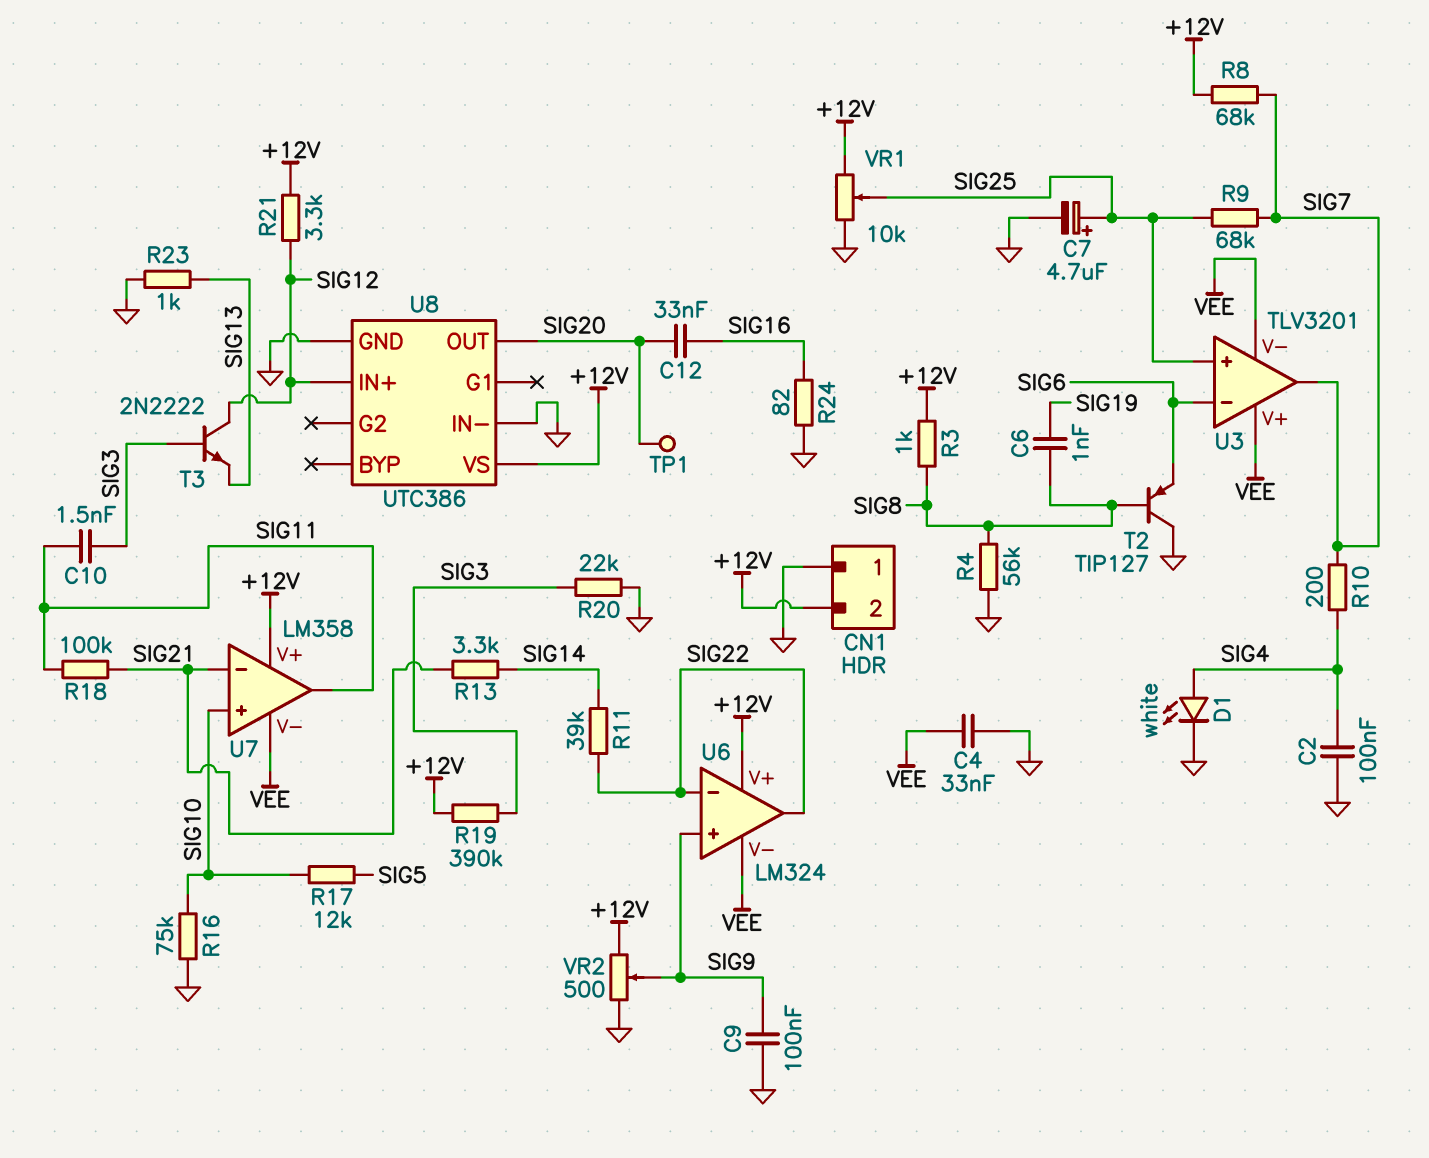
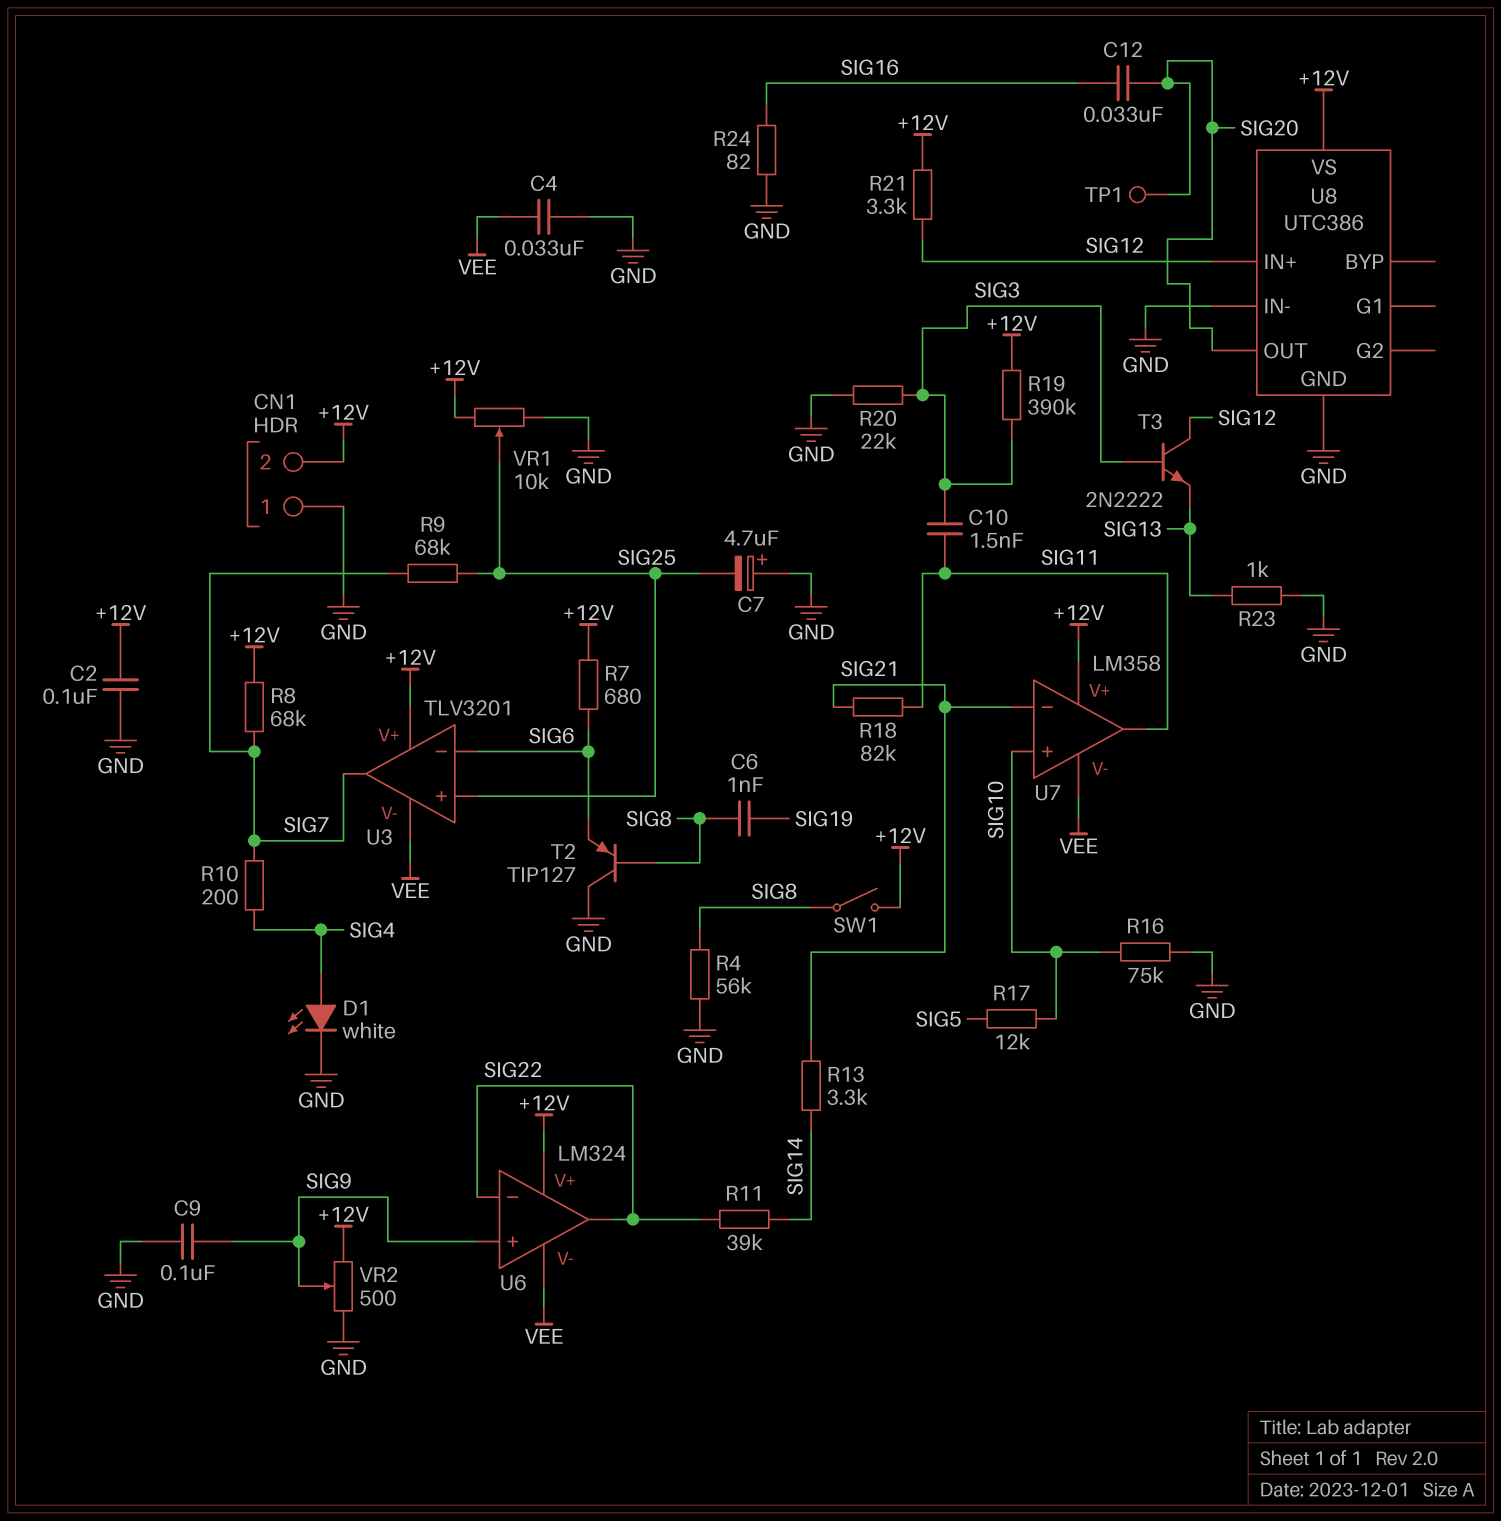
C2: 100nF (GND, SIG4) -> 100nF (+12V, GND)
C7: 4.7uF (plus SIG25, minus GND) -> 4.7uF (plus GND, minus SIG25)
R3: 1k (+12V, SIG8) -> none
R7: none -> 680 (+12V, SIG6)
R18: 100k (SIG11, SIG21) -> 82k (SIG11, SIG21)
SW1: none -> switch (+12V, SIG8)
U3 pin V+: VEE -> +12V

